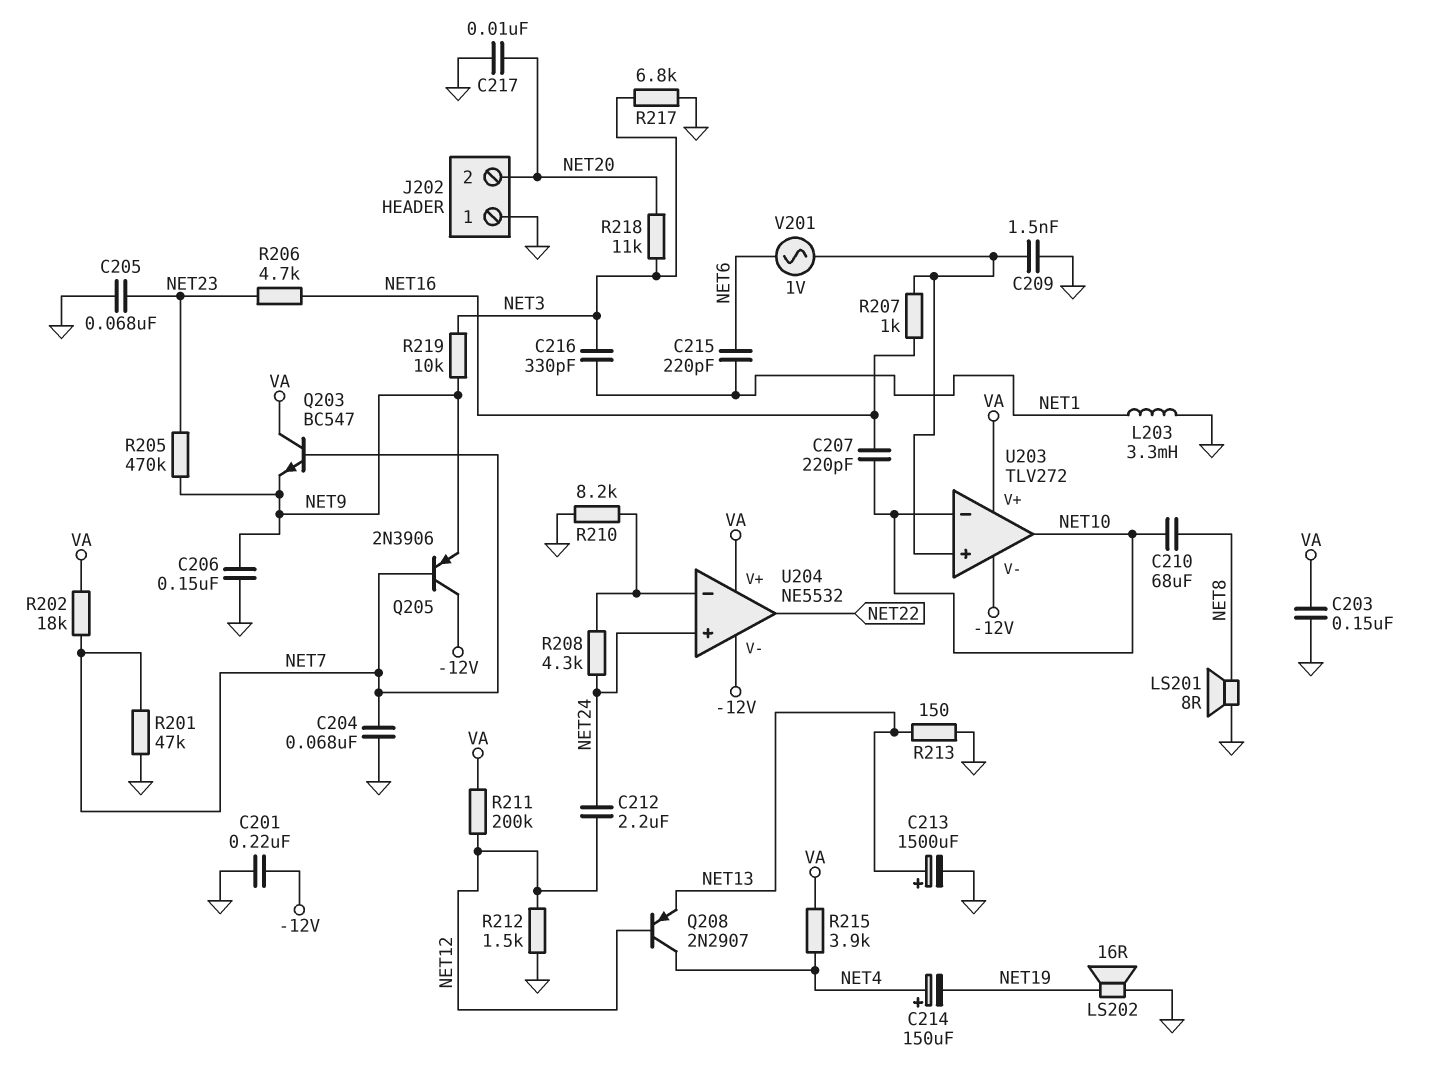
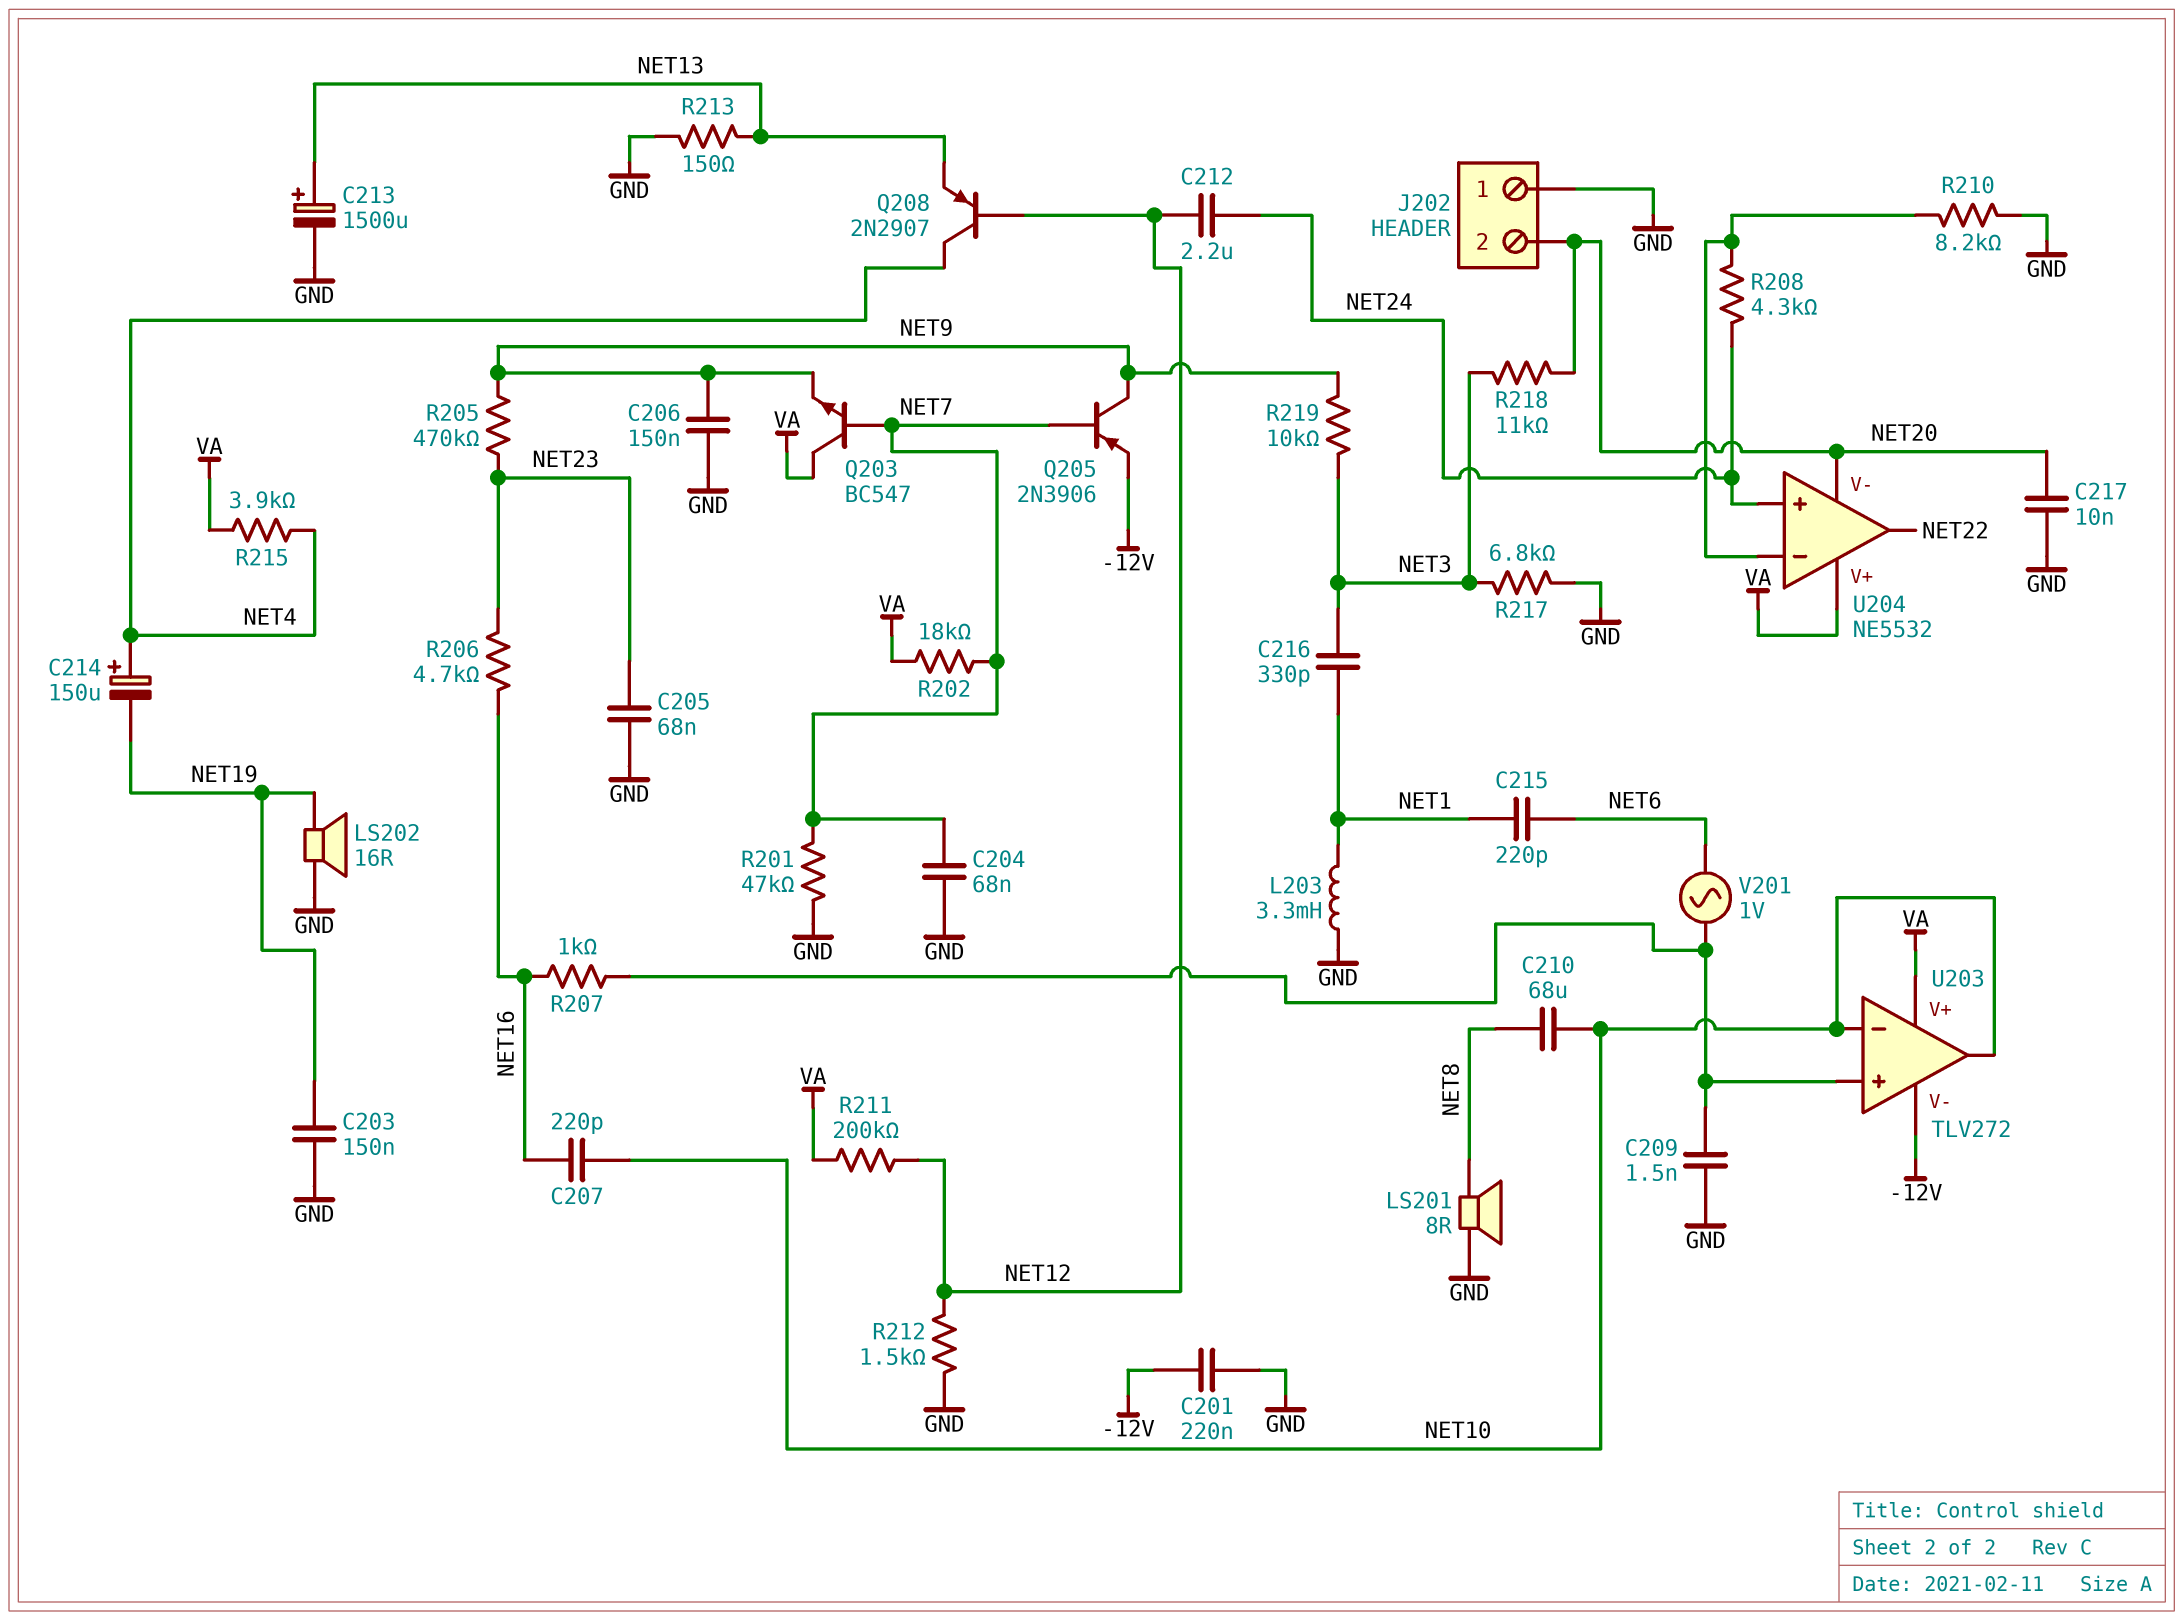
C203: 150nF (GND, VA) -> 150nF (GND, NET19)
Q205: PNP 2N3906 (B NET7, C -12V, E NET9) -> PNP 2N3906 (B NET7, C NET9, E -12V)
U204 pin V-: -12V -> NET20

